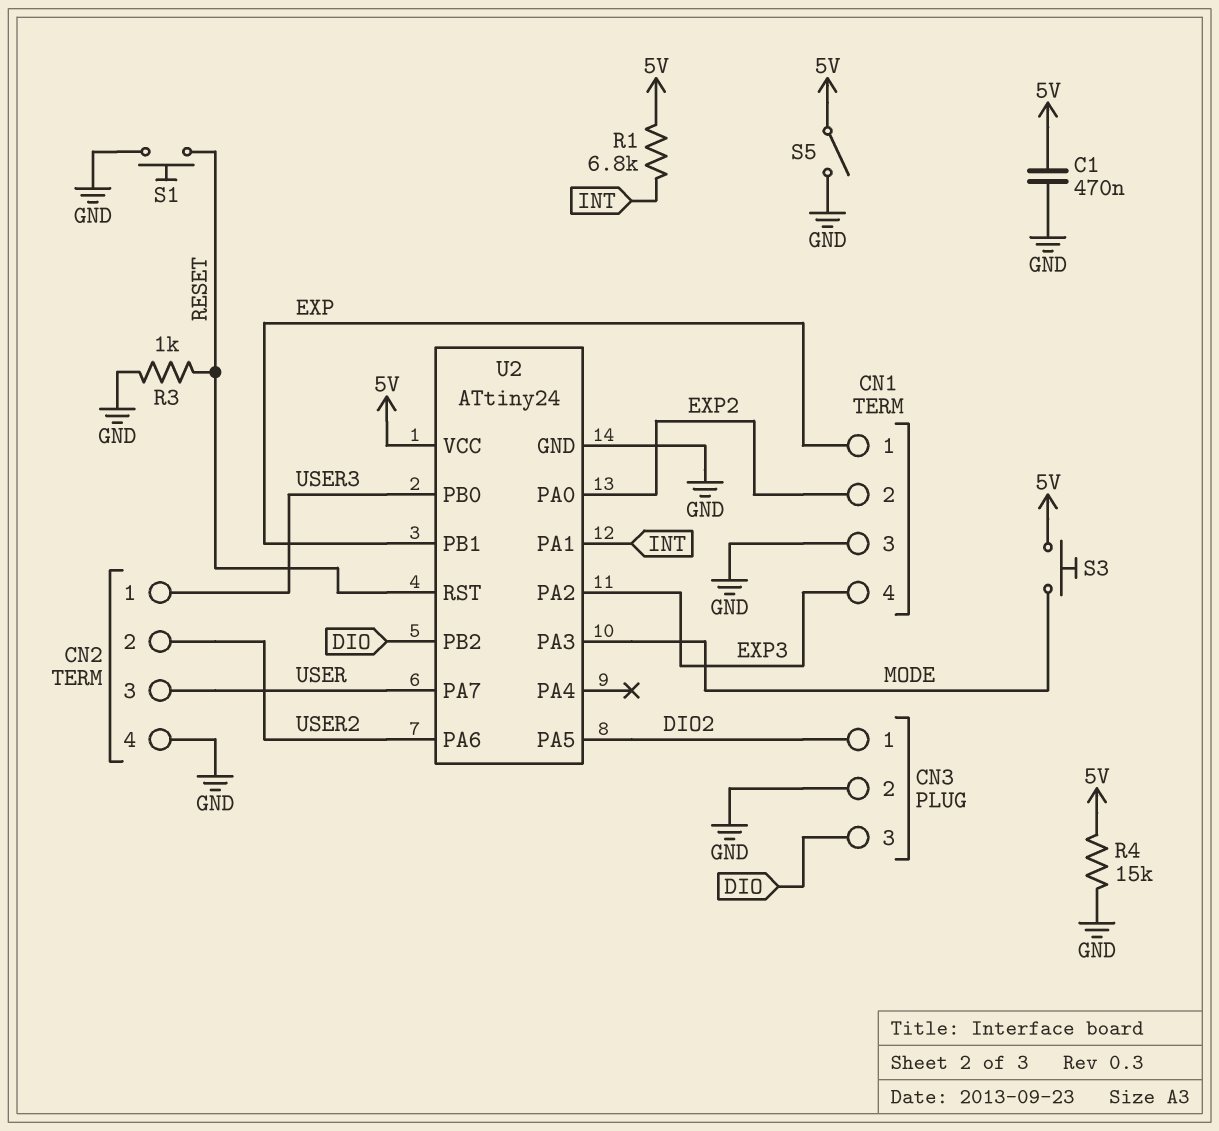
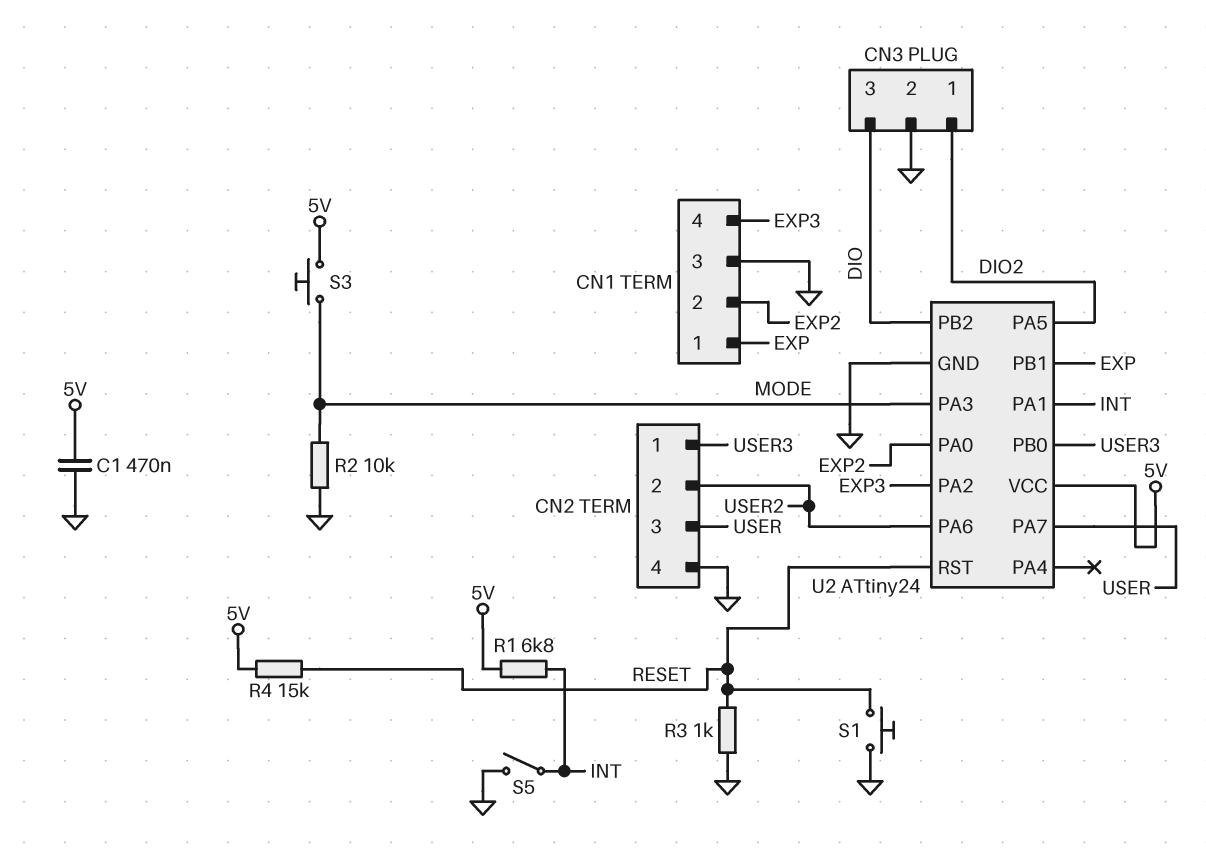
R2: none -> 10k (GND, MODE)
R4: 15k (5V, GND) -> 15k (5V, RESET)
S5: switch (5V, GND) -> switch (GND, INT)

